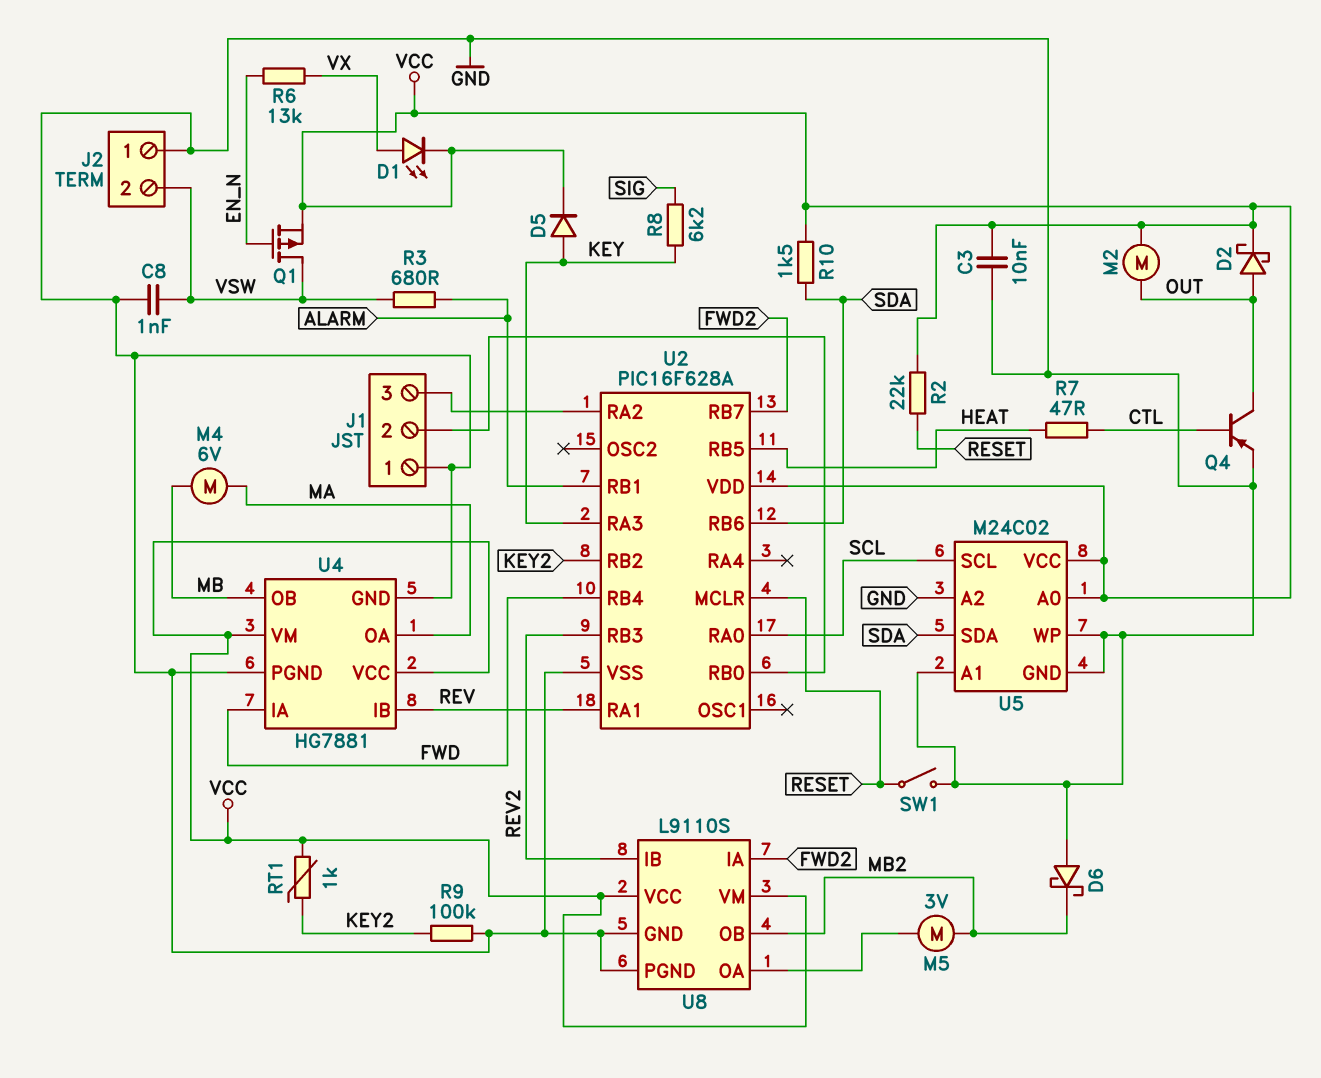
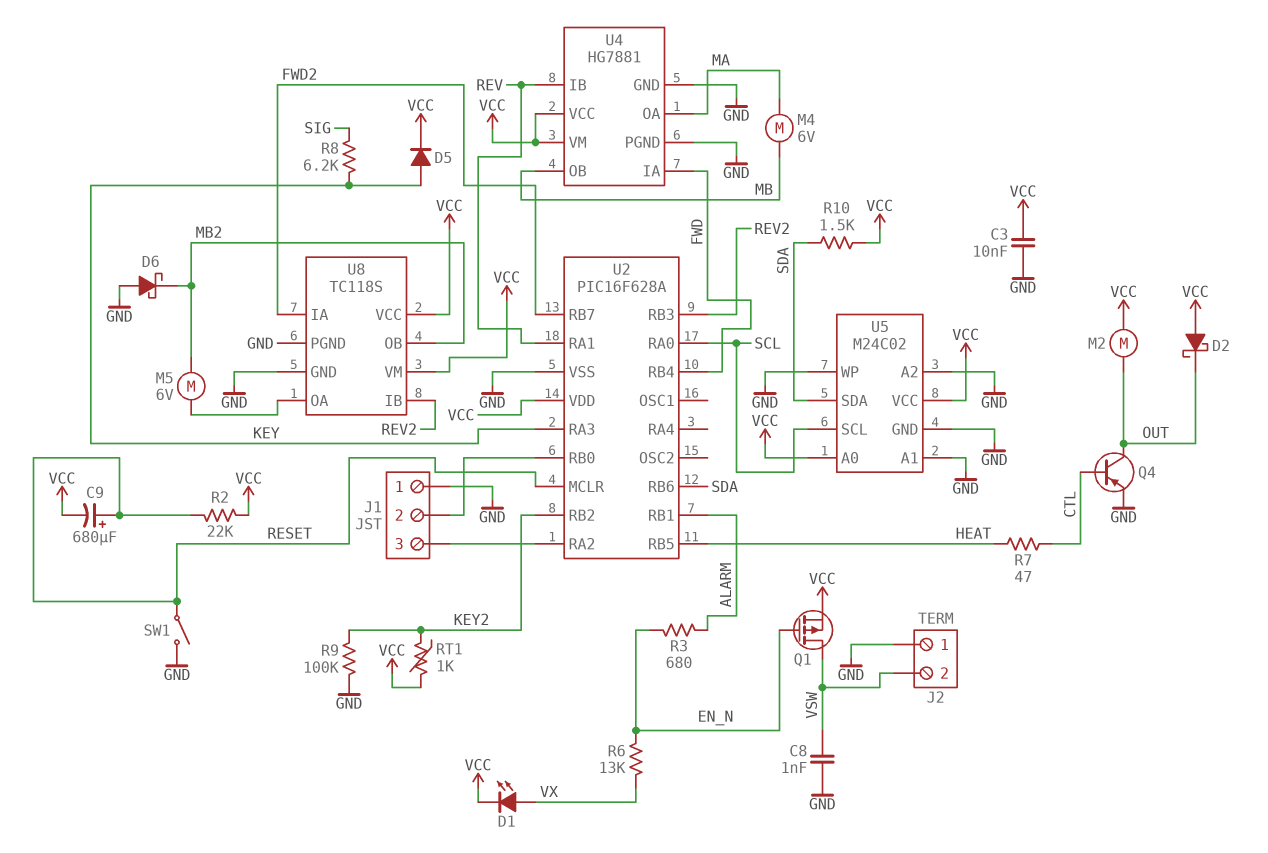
C9: none -> 680uF (plus RESET, minus VCC)
D2: schottky (A OUT, K VCC) -> schottky (A VCC, K OUT)
M5: motor 3V (MB2, U8/OA) -> motor 6V (MB2, U8/OA)
R3: 680 (ALARM, VSW) -> 680 (ALARM, EN_N)
U8: L9110S -> TC118S

